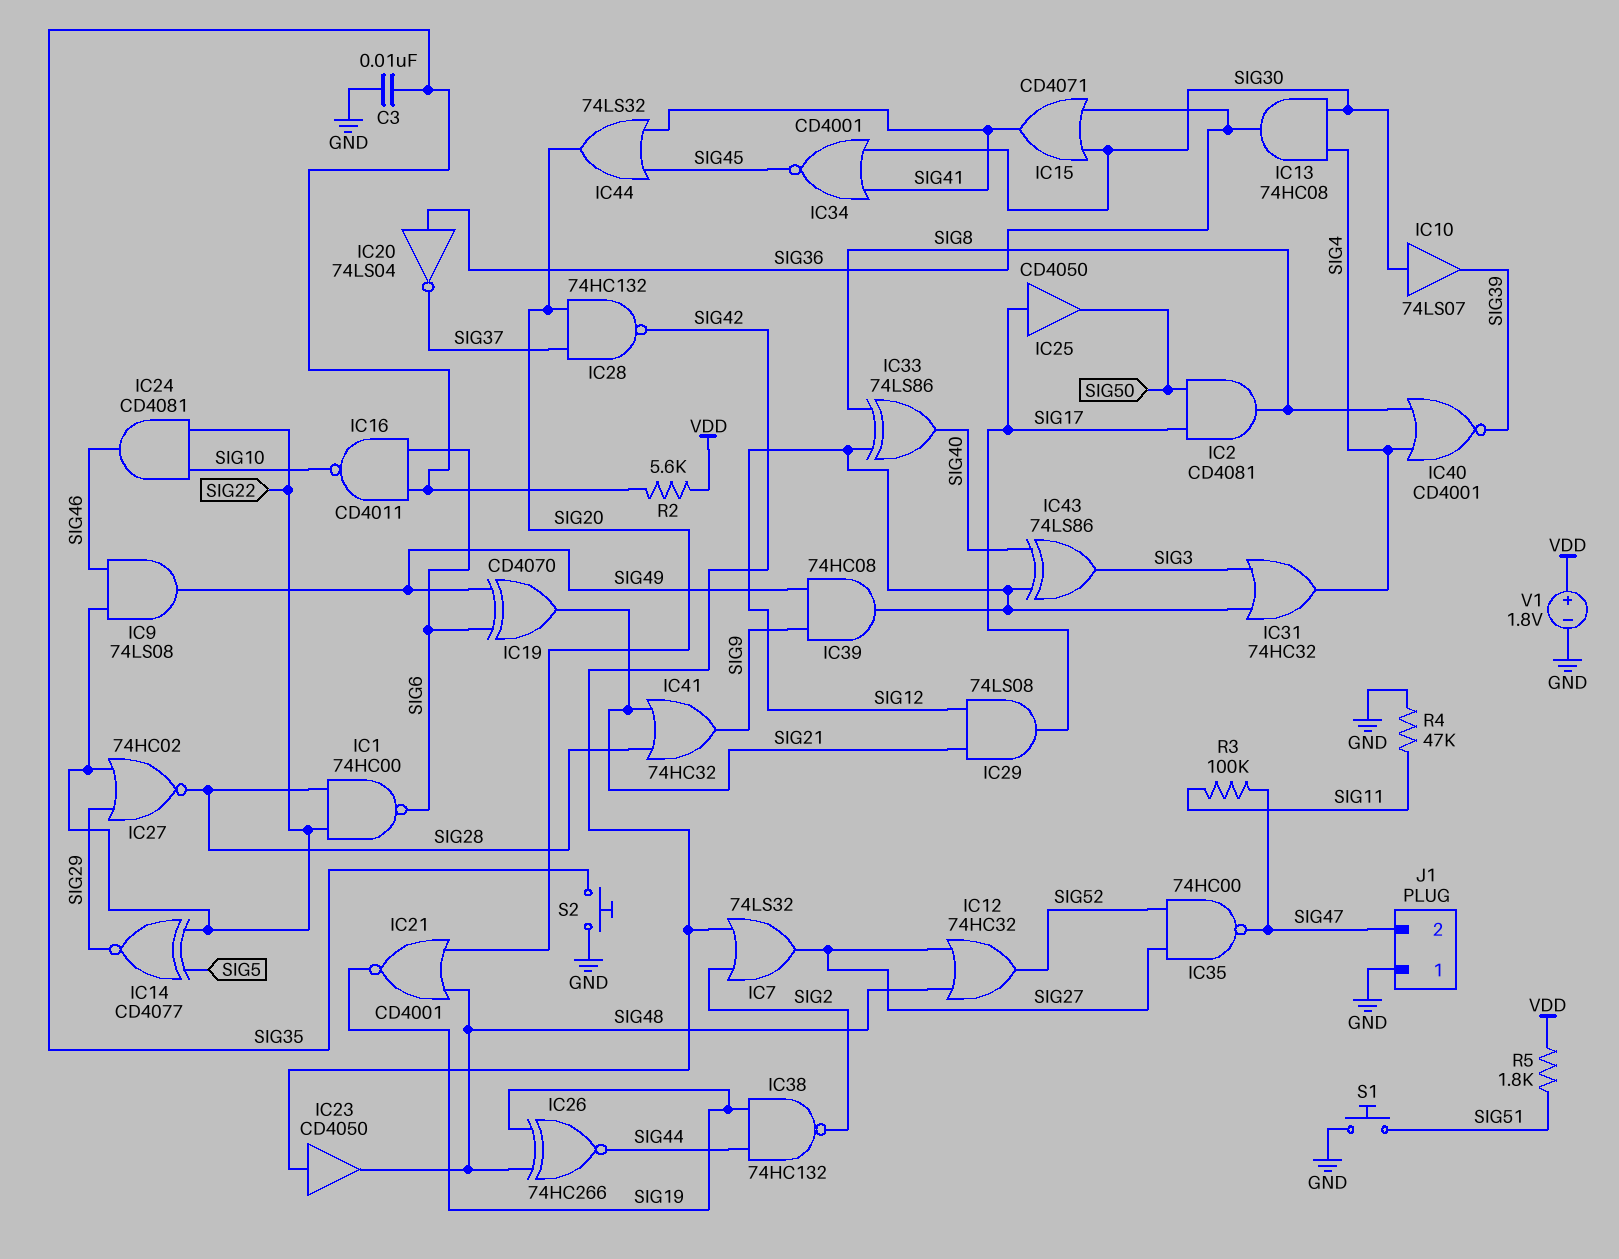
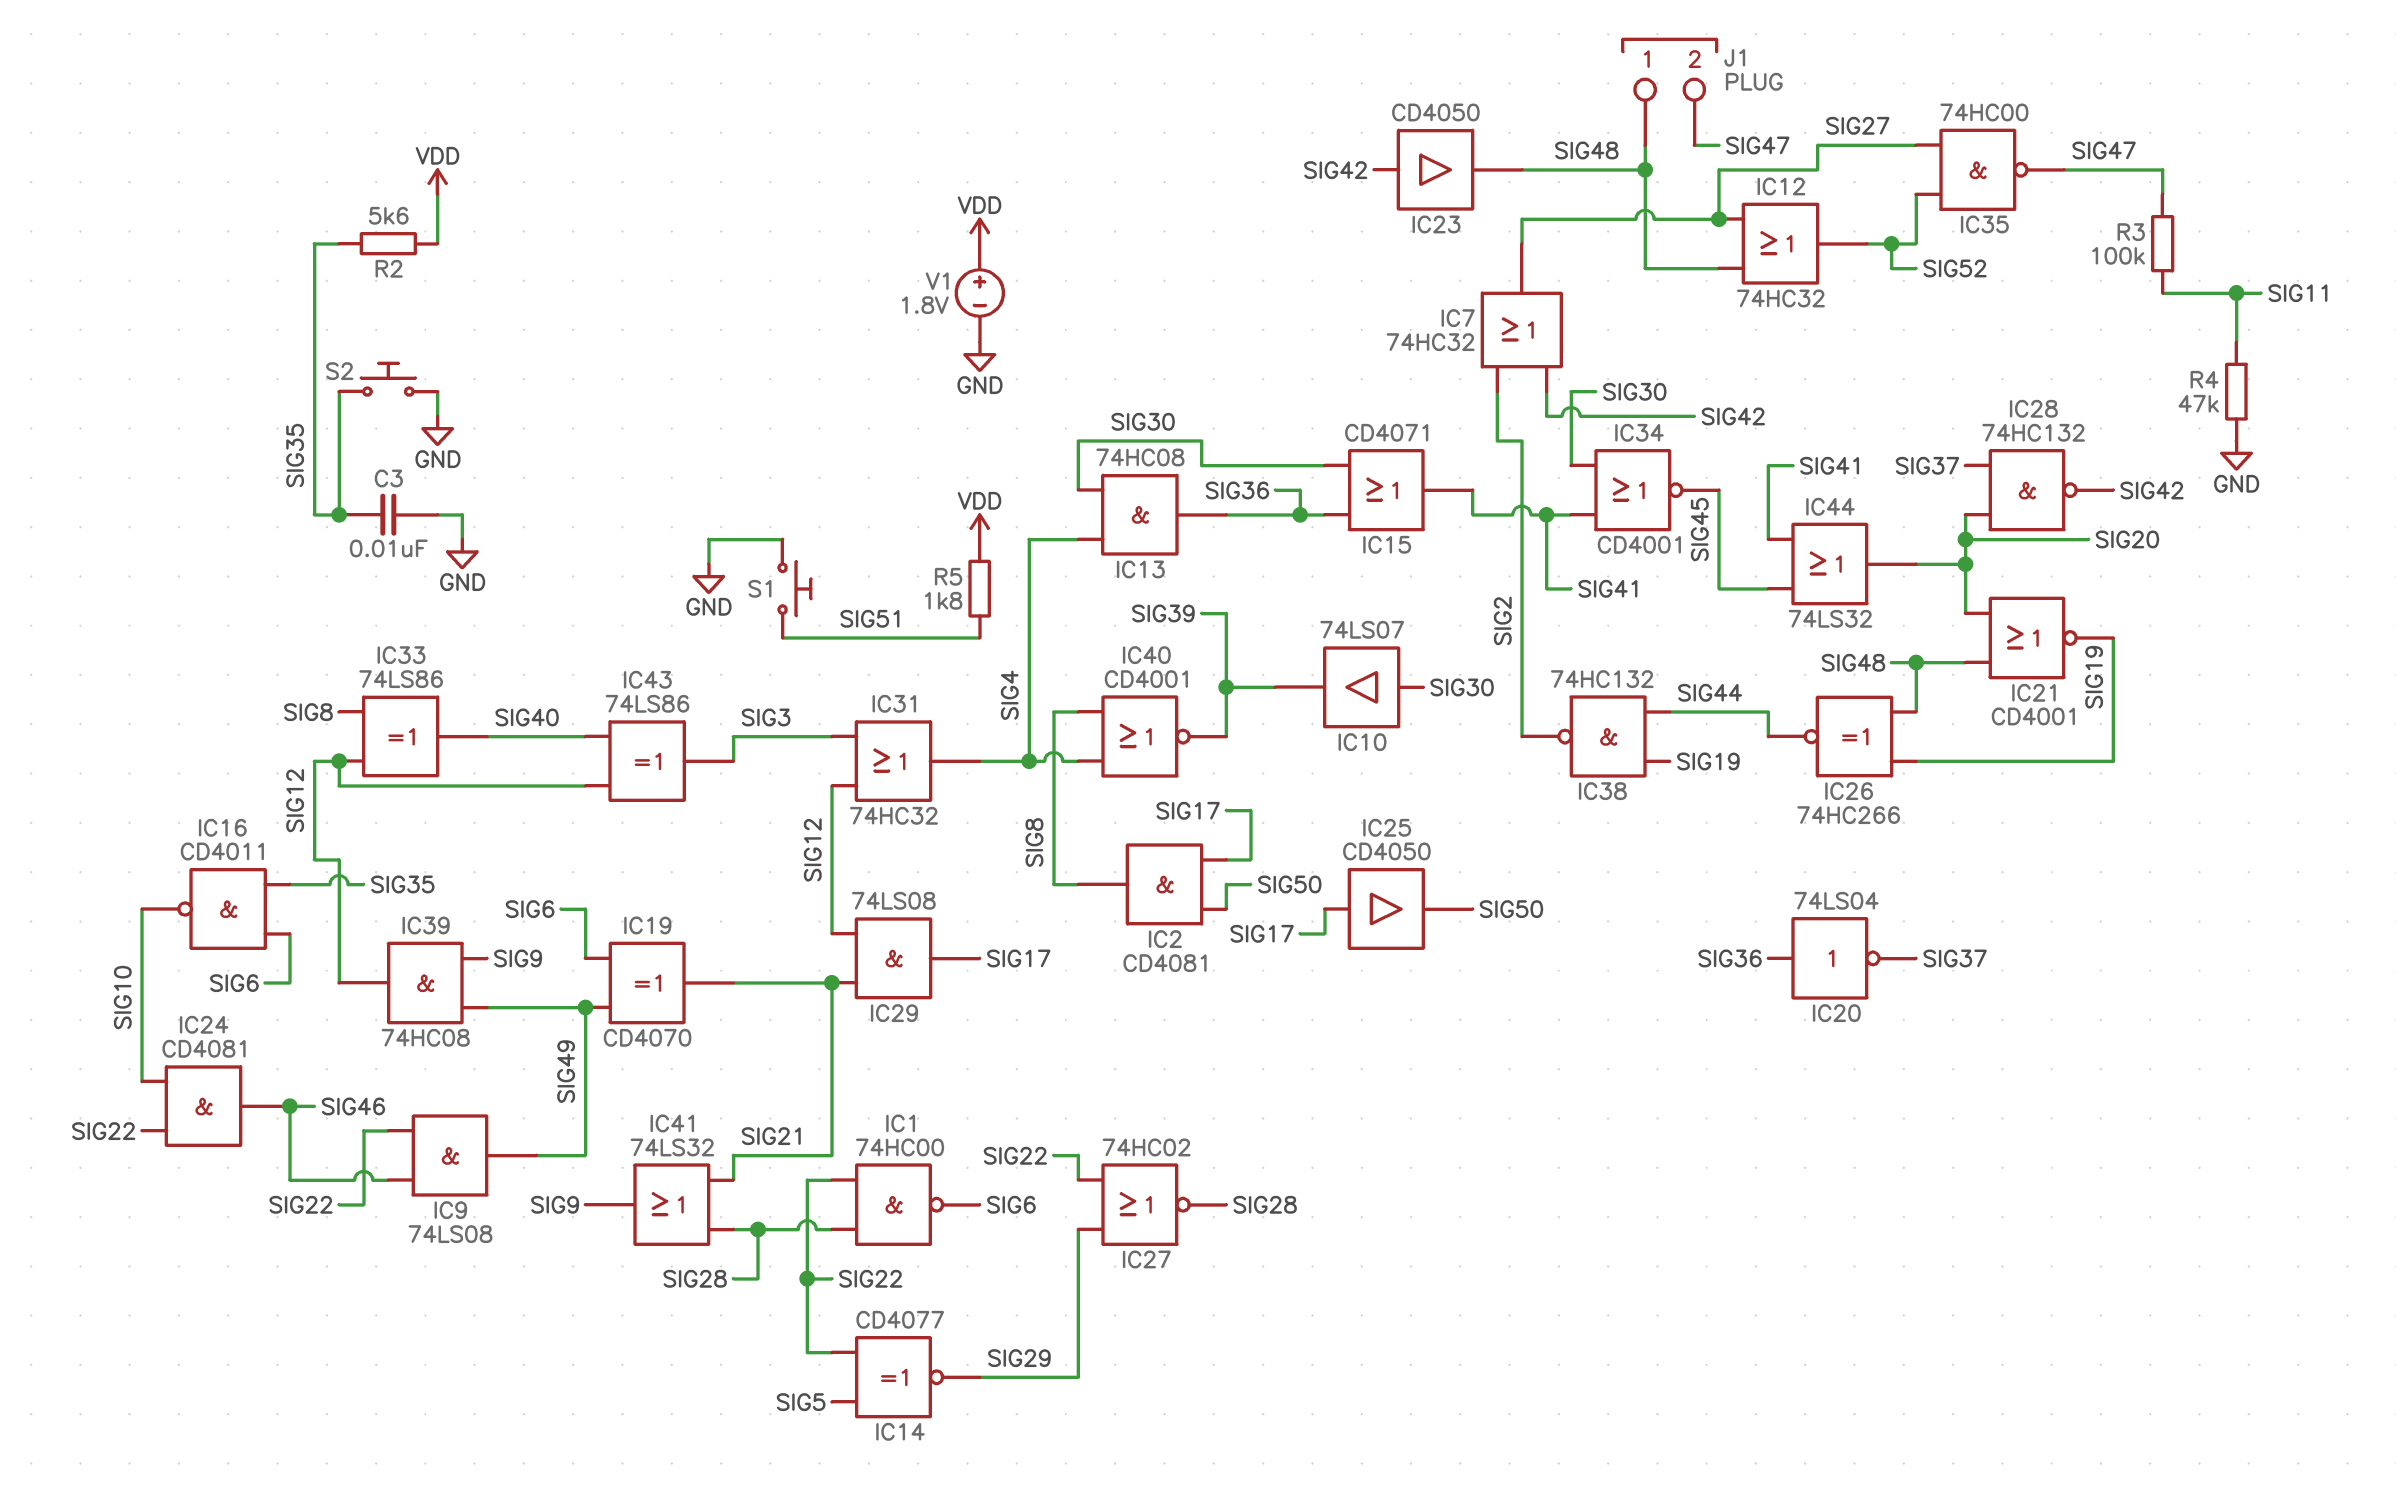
IC7: OR 74LS32 (in SIG2, in SIG42, out SIG27) -> OR 74HC32 (in SIG2, in SIG42, out SIG27)
IC41: OR 74HC32 (in SIG21, in SIG28, out SIG9) -> OR 74LS32 (in SIG21, in SIG28, out SIG9)
J1 pin 1: GND -> SIG48

